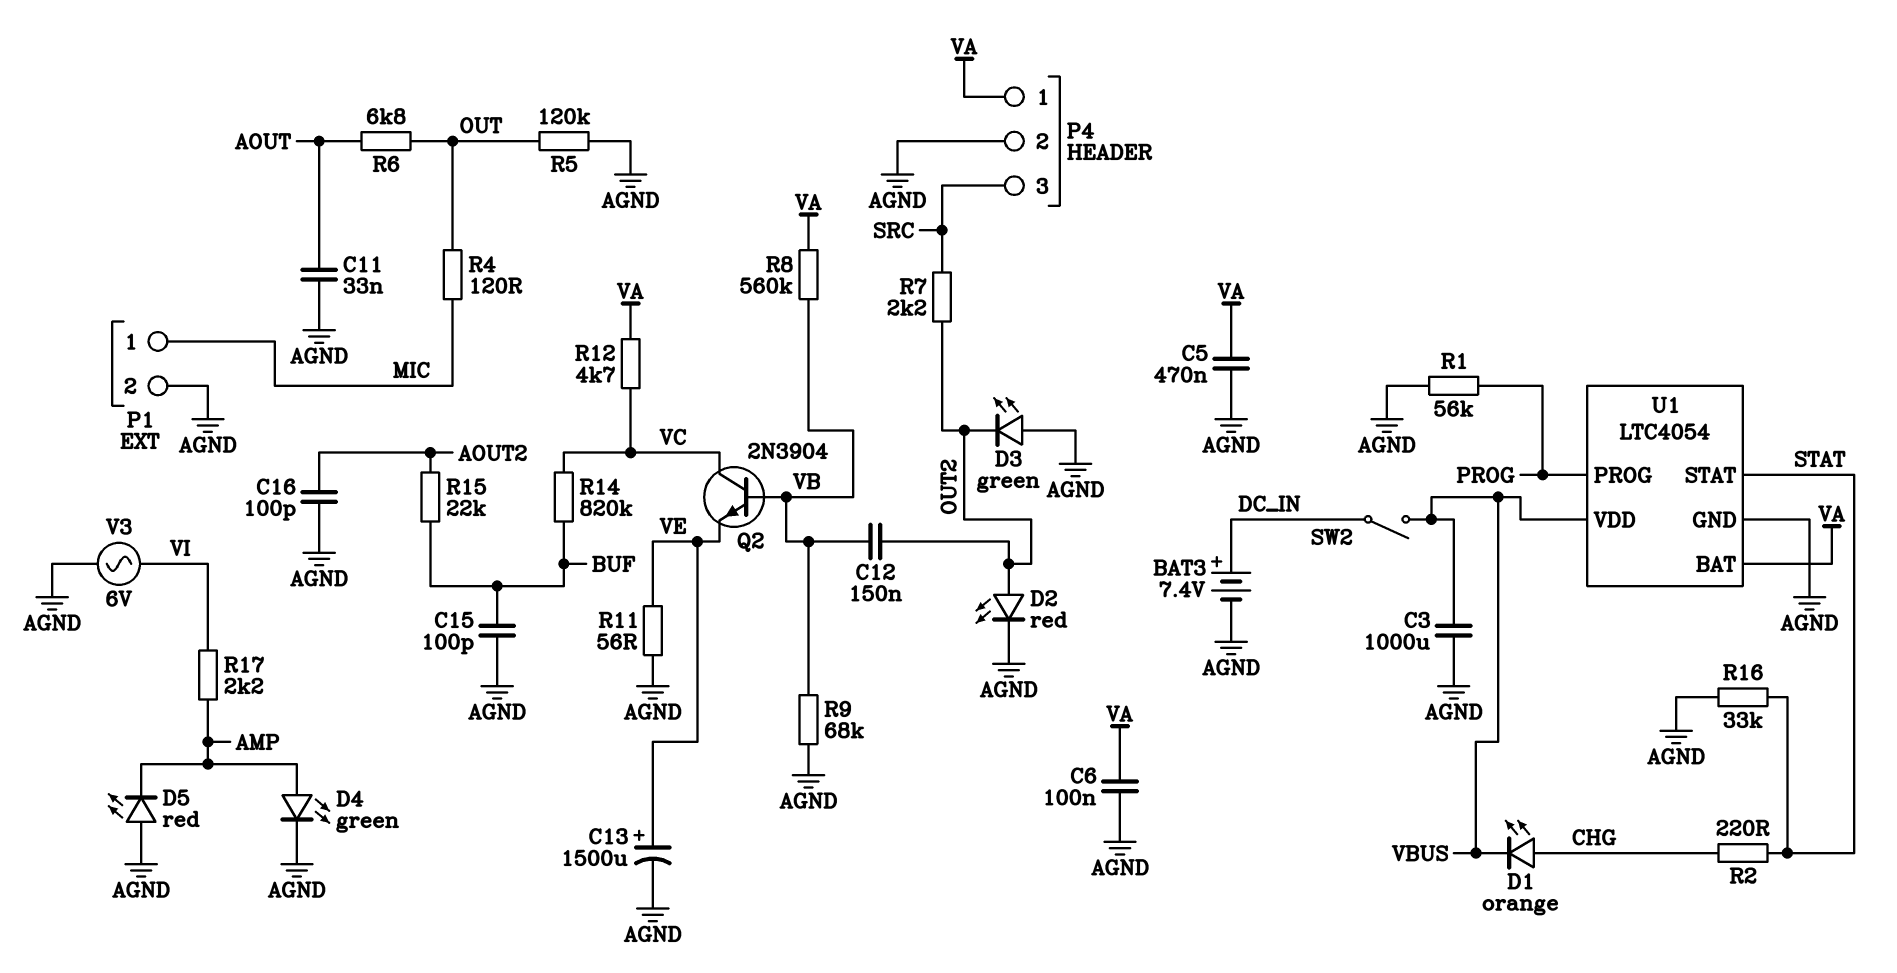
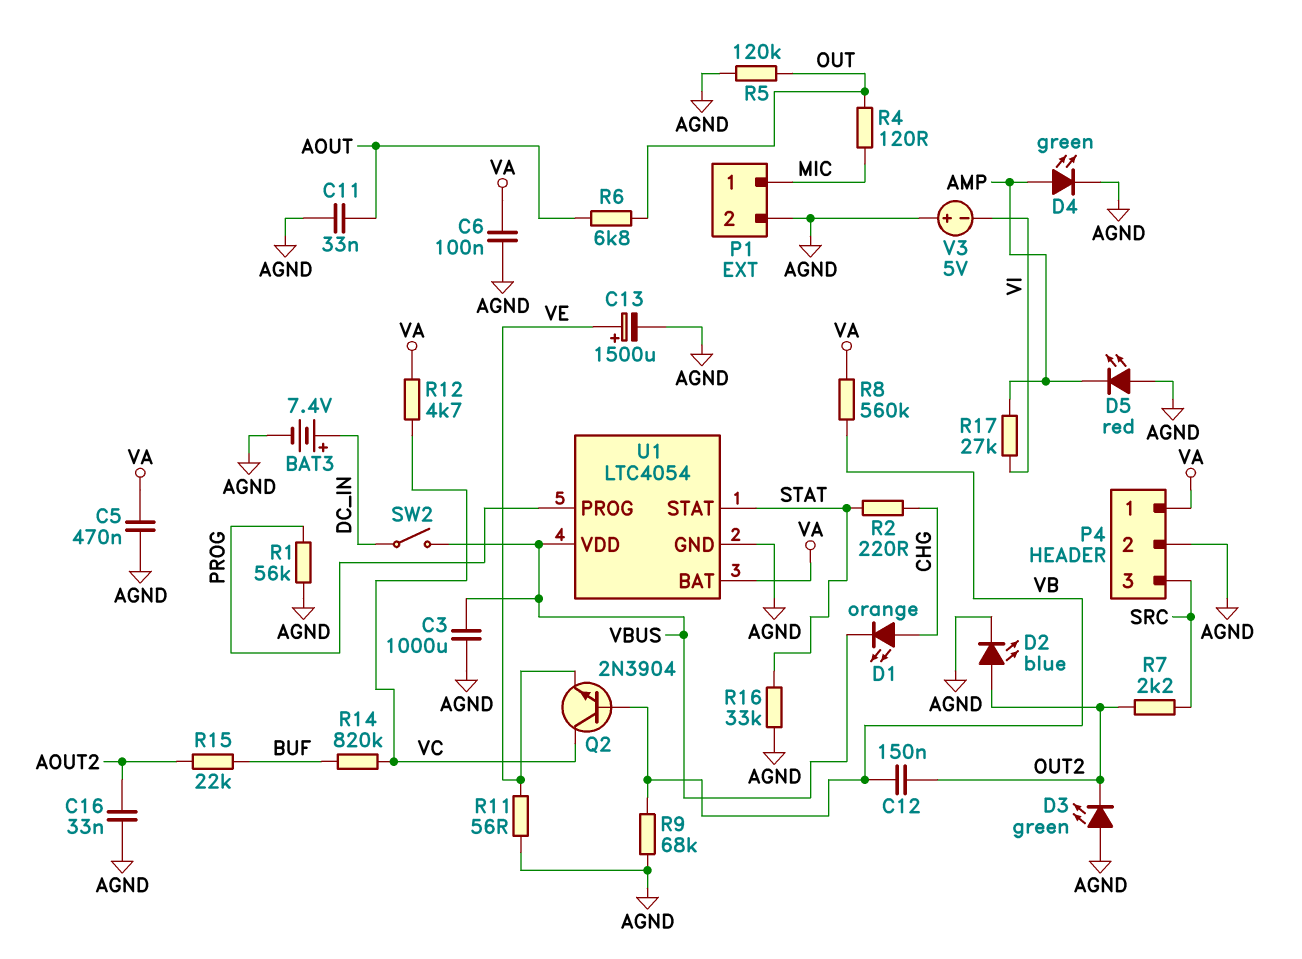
C15: 100pF (AGND, BUF) -> none
C16: 100pF (AGND, AOUT2) -> 33nF (AGND, AOUT2)
D2: LED red (A OUT2, K AGND) -> LED blue (A OUT2, K AGND)
R17: 2.2k (AMP, VI) -> 27k (AMP, VI)
V3: AC 6V (AGND, VI) -> 5V (plus AGND, minus VI)

